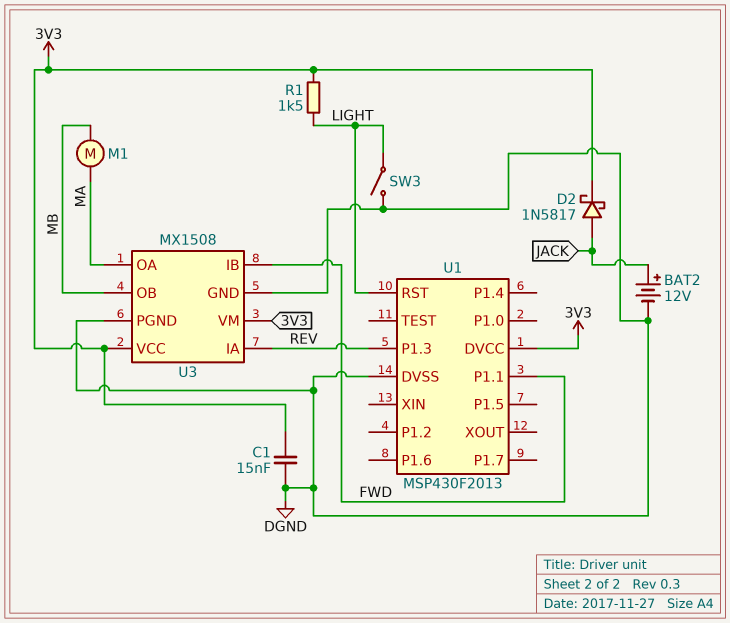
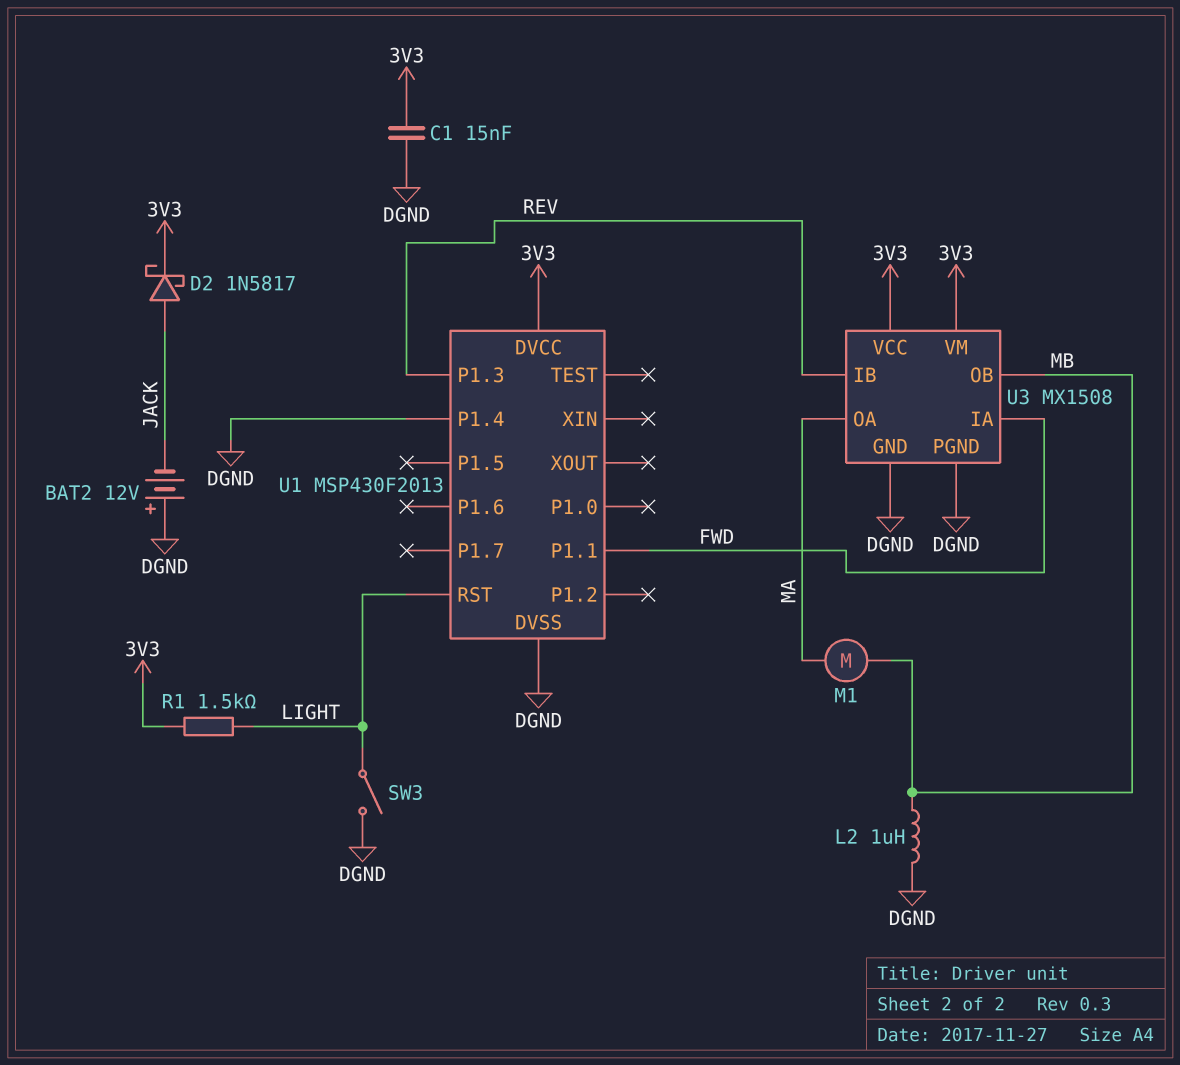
BAT2: 12V (plus JACK, minus DGND) -> 12V (plus DGND, minus JACK)
L2: none -> 1uH (DGND, MB)
U1 pin P1.4: none -> DGND
U3 pin IA: REV -> FWD
U3 pin IB: FWD -> REV

